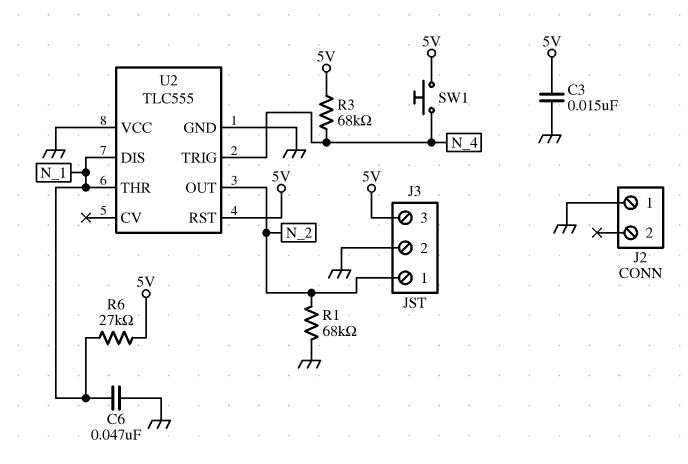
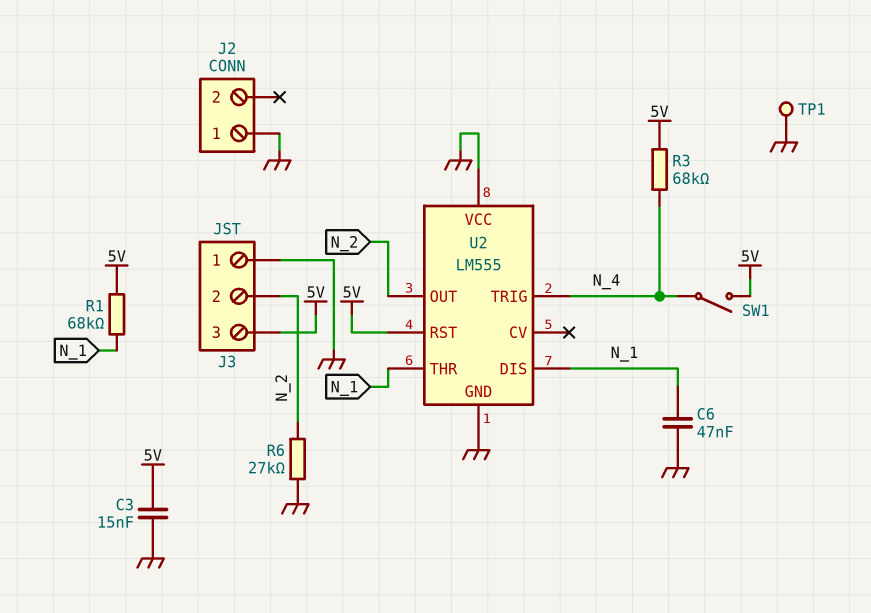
J3 pin 1: N_2 -> GND
J3 pin 2: GND -> N_2
R1: 68k (GND, N_2) -> 68k (5V, N_1)
R6: 27k (5V, N_1) -> 27k (GND, N_2)
SW1: button (5V, N_4) -> switch (5V, N_4)
TP1: none -> test point (GND)
U2: TLC555 -> LM555

